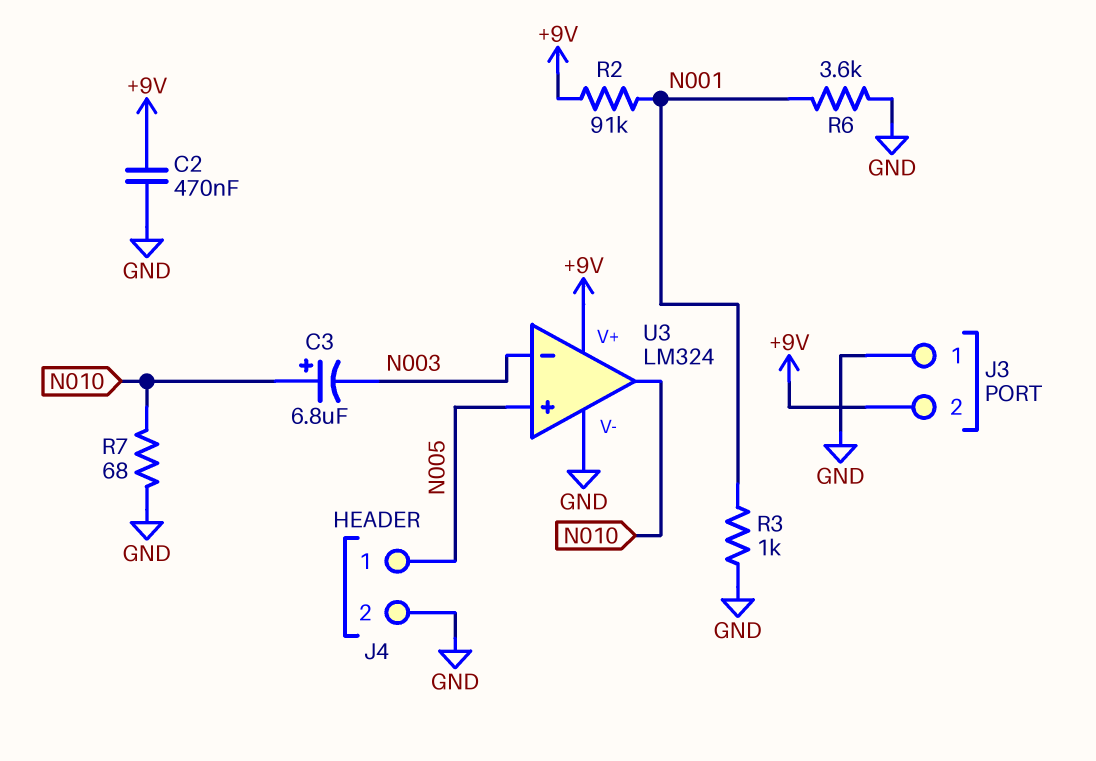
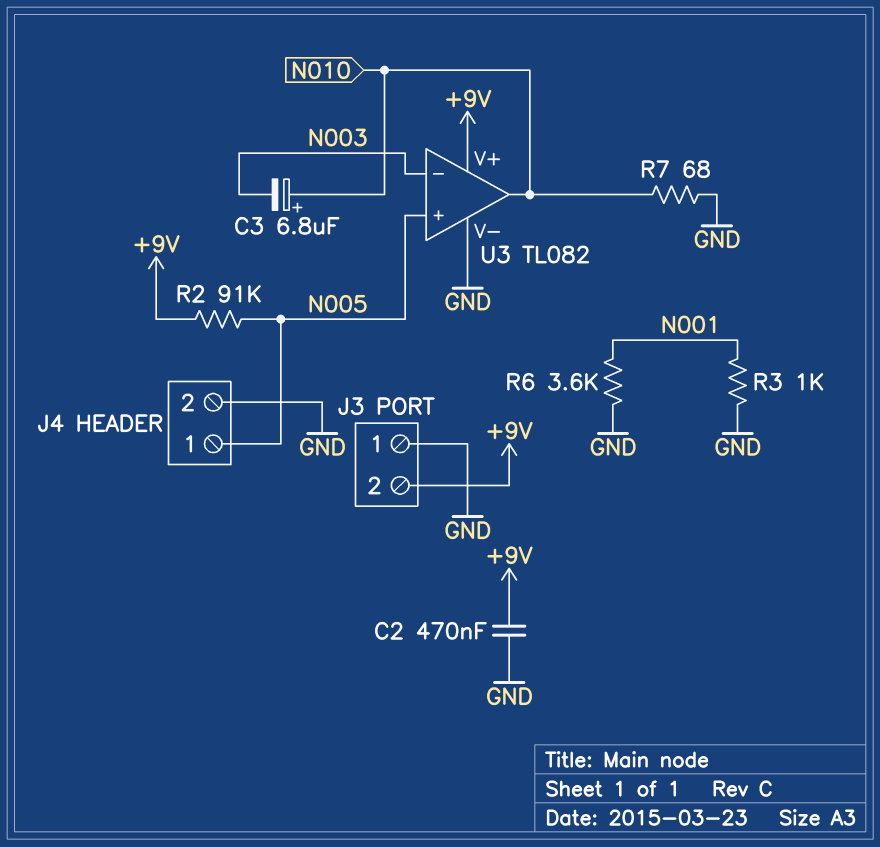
R2: 91k (+9V, N001) -> 91k (+9V, N005)
U3: LM324 -> TL082

